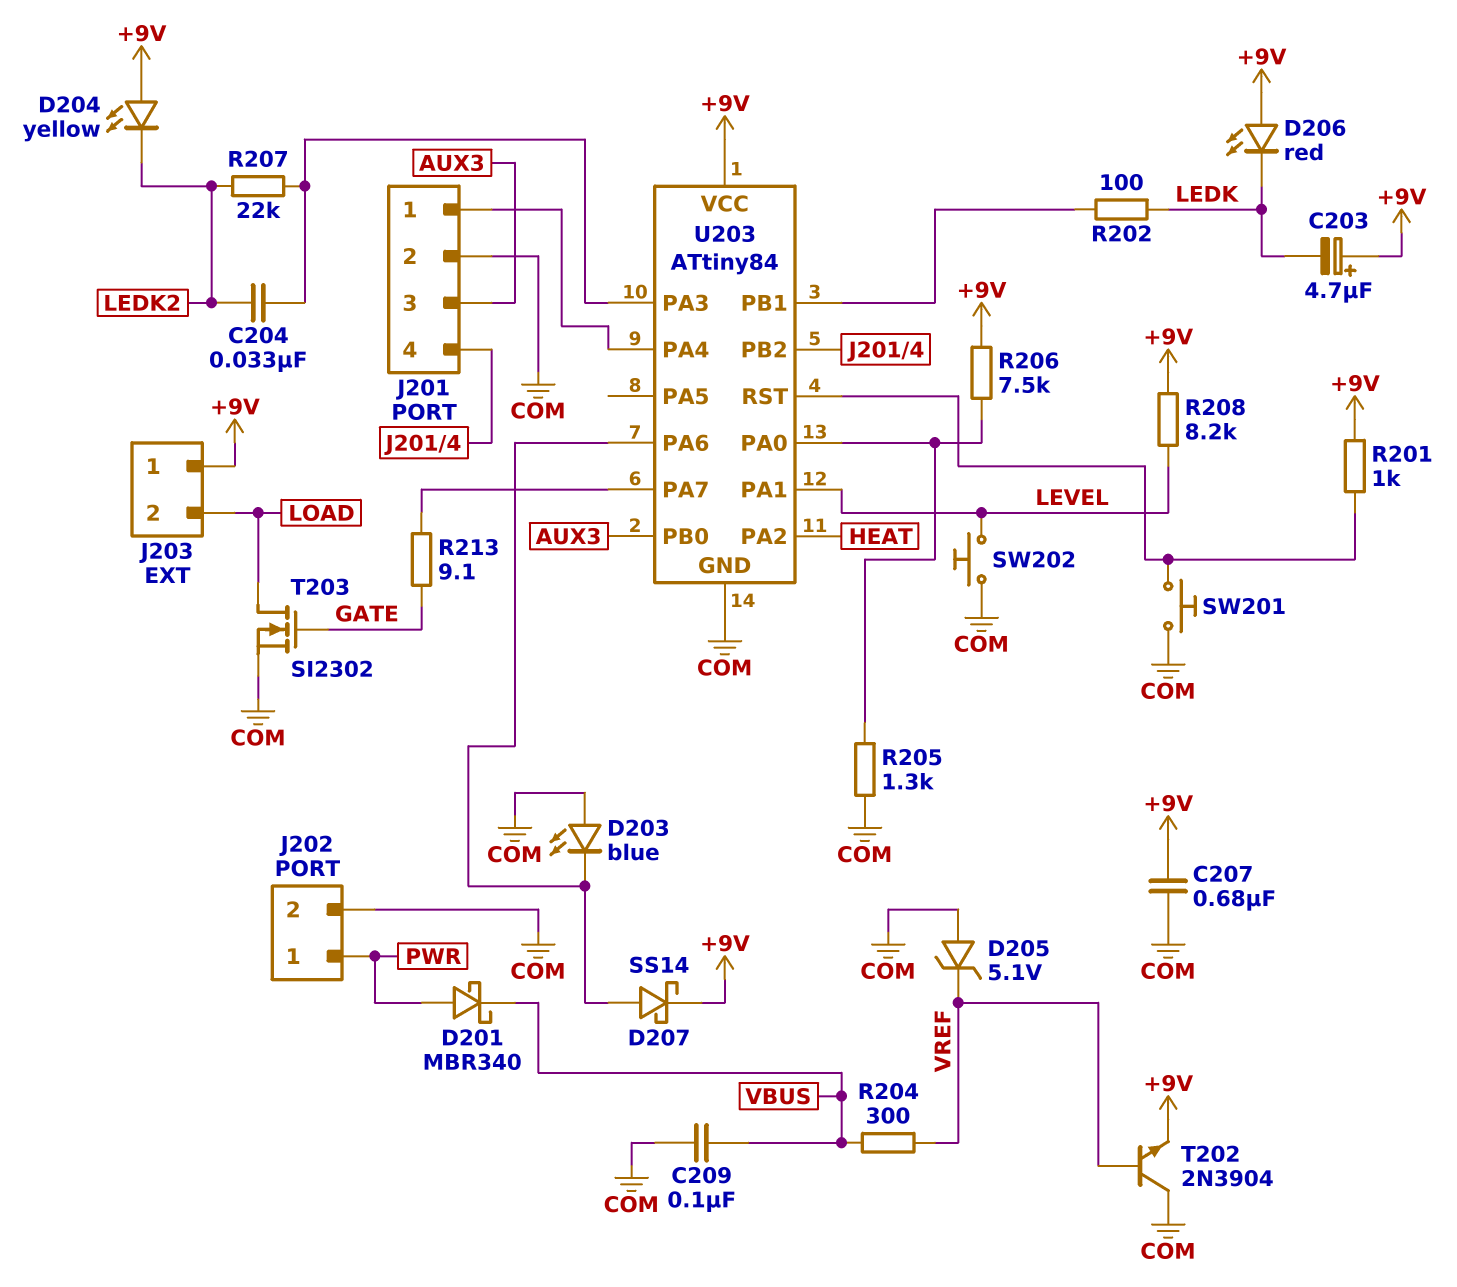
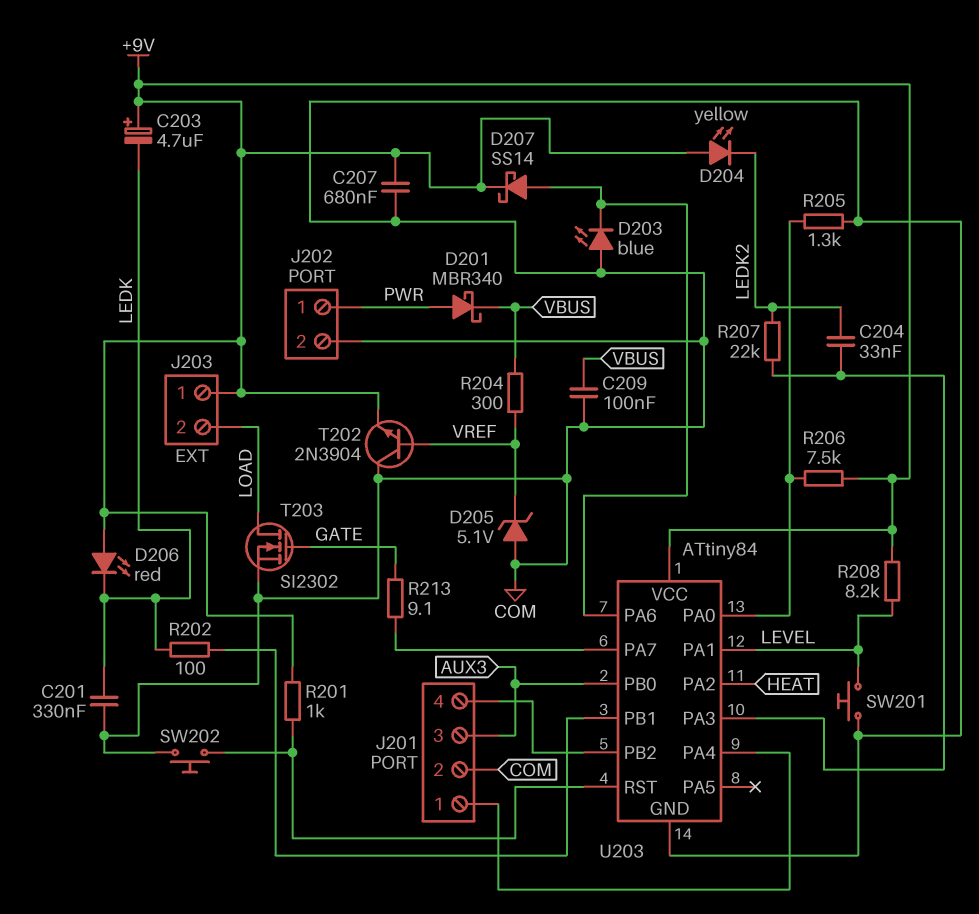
C201: none -> 330nF (COM, LEDK)
SW201: button (COM, U203/RST) -> button (COM, LEVEL)
SW202: button (COM, LEVEL) -> button (COM, U203/RST)

